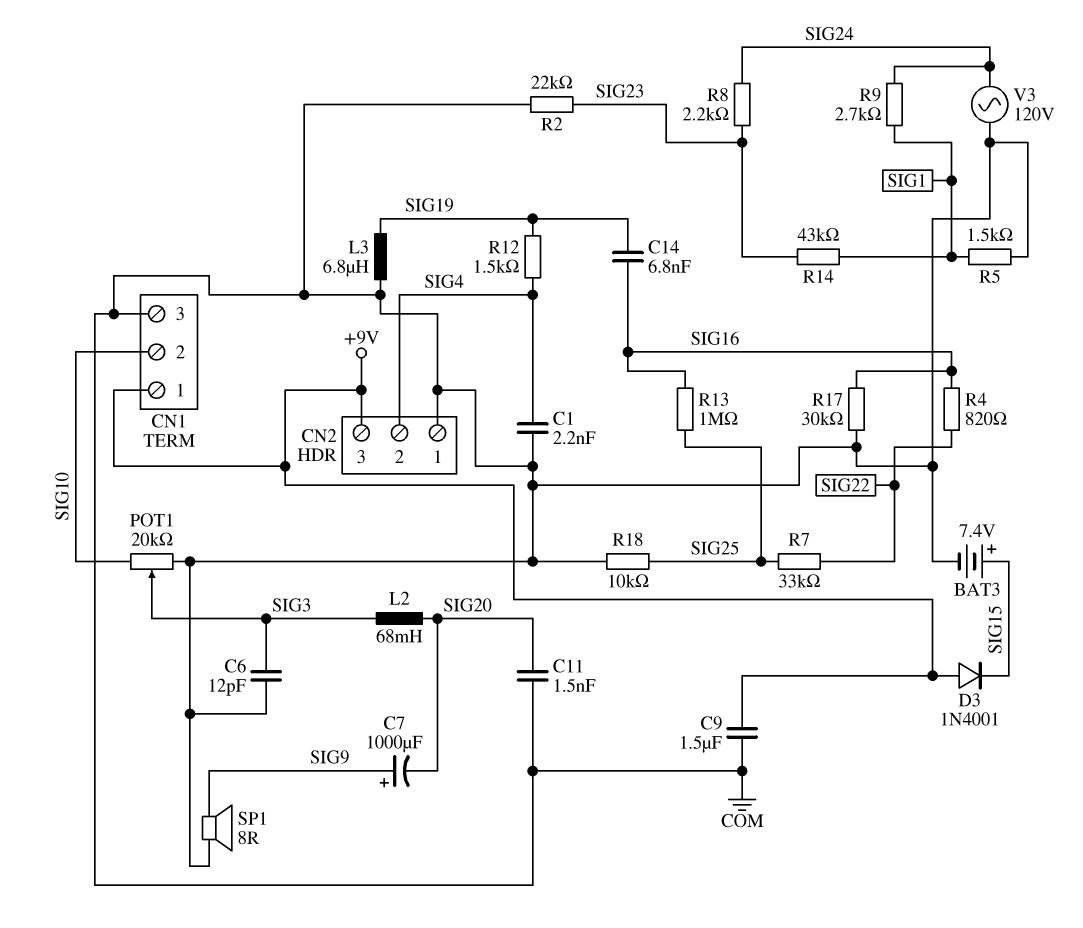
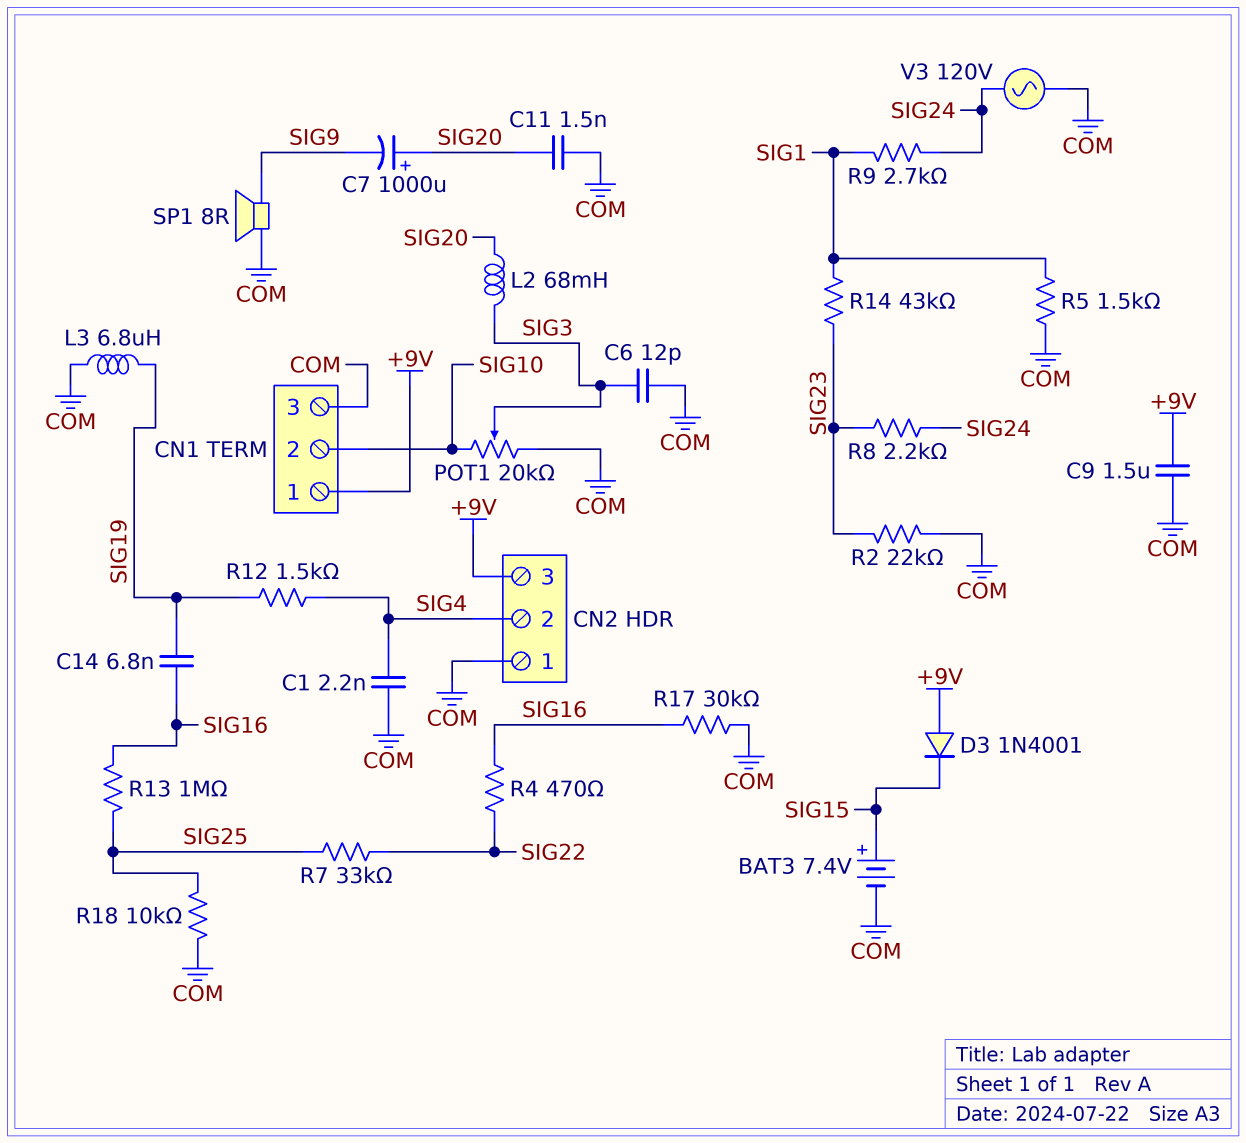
C7: 1000uF (plus SIG9, minus SIG20) -> 1000uF (plus SIG20, minus SIG9)
R4: 820 (SIG16, SIG22) -> 470 (SIG16, SIG22)

